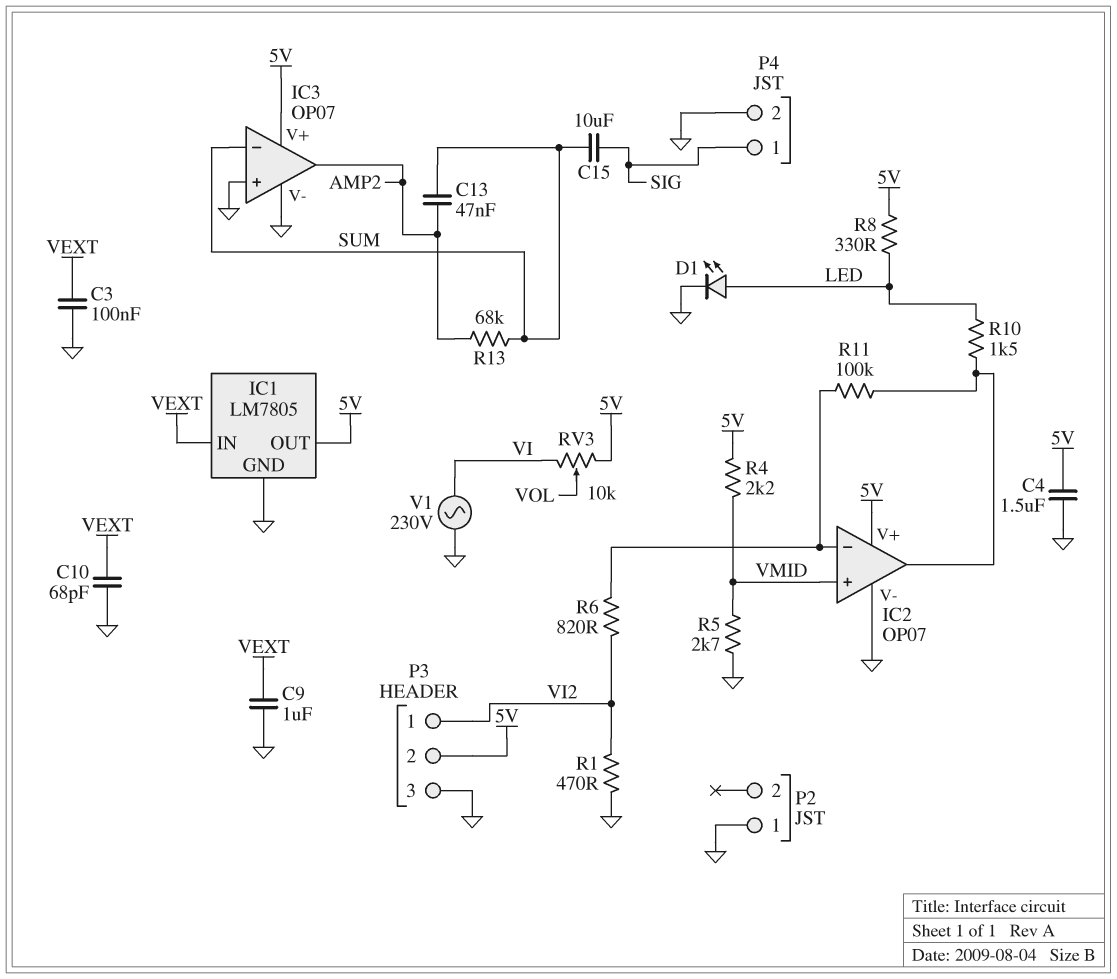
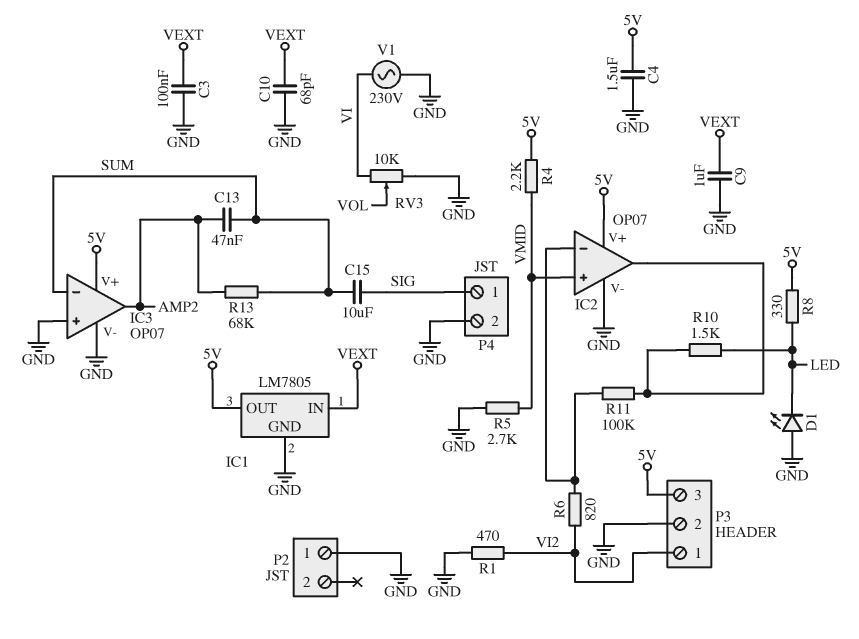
D1: LED (A LED, K GND) -> LED (A GND, K LED)
P3 pin 2: 5V -> GND
P3 pin 3: GND -> 5V
RV3: 10k (5V, VI, wiper VOL) -> 10k (GND, VI, wiper VOL)

